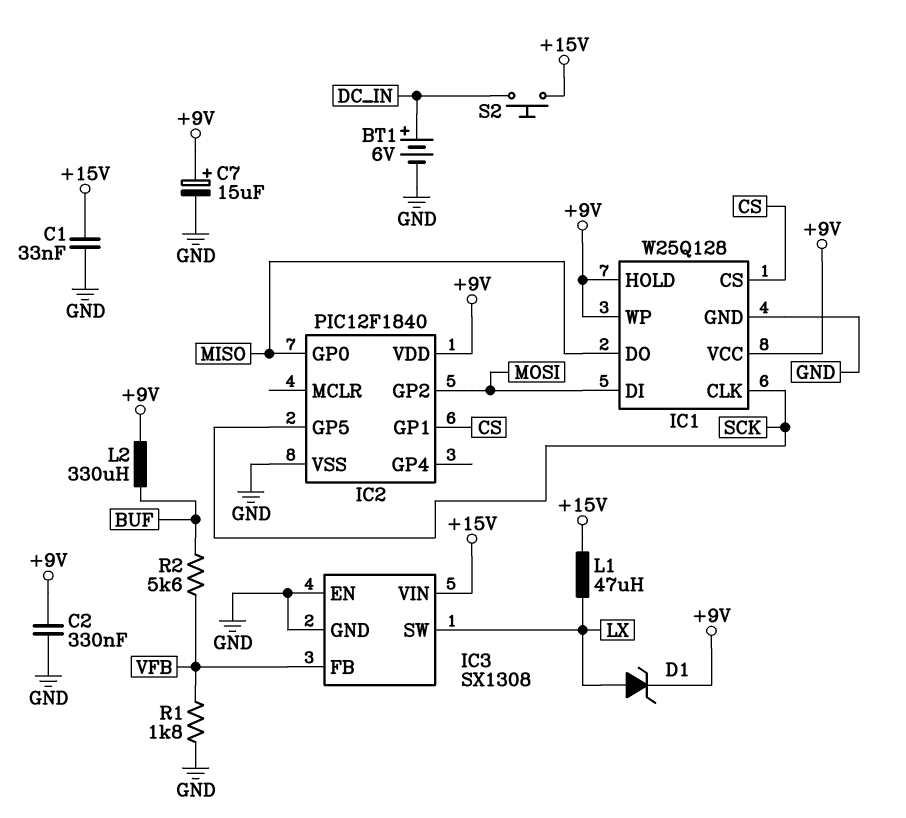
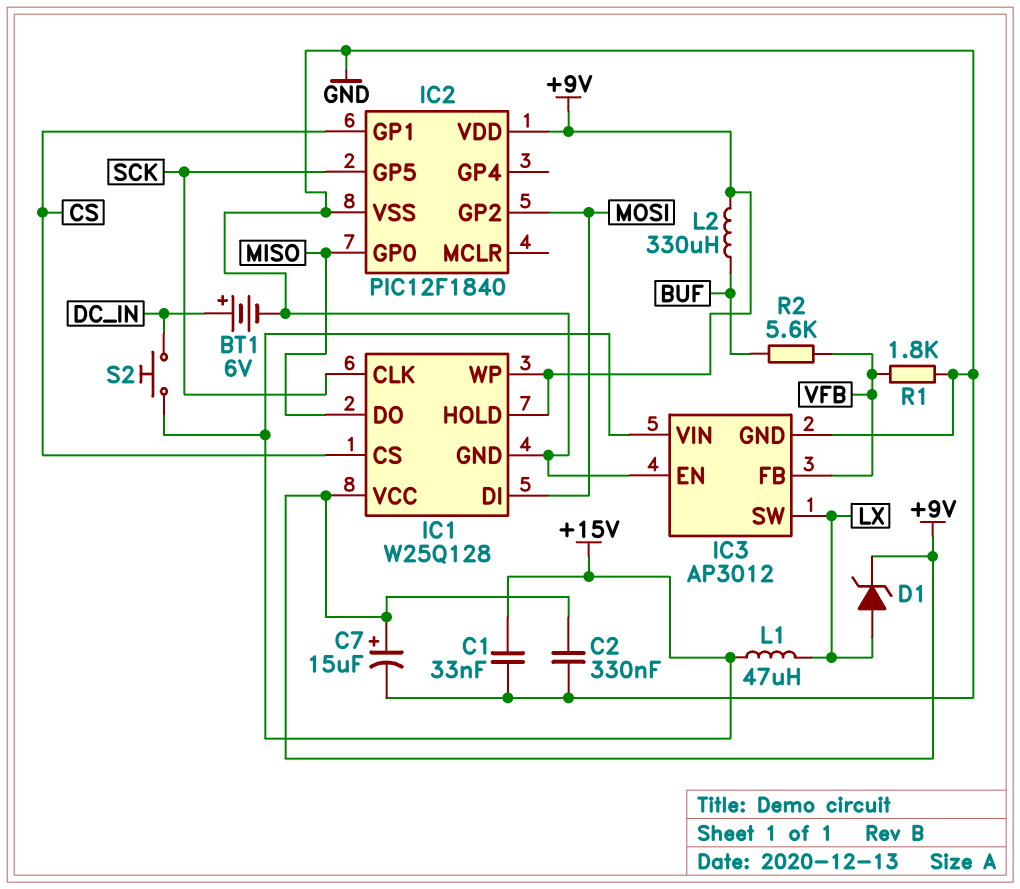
IC3: SX1308 -> AP3012

